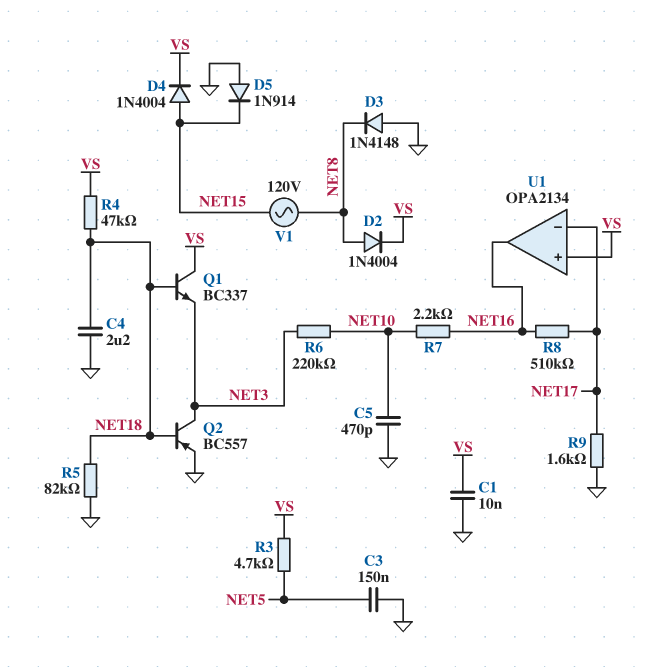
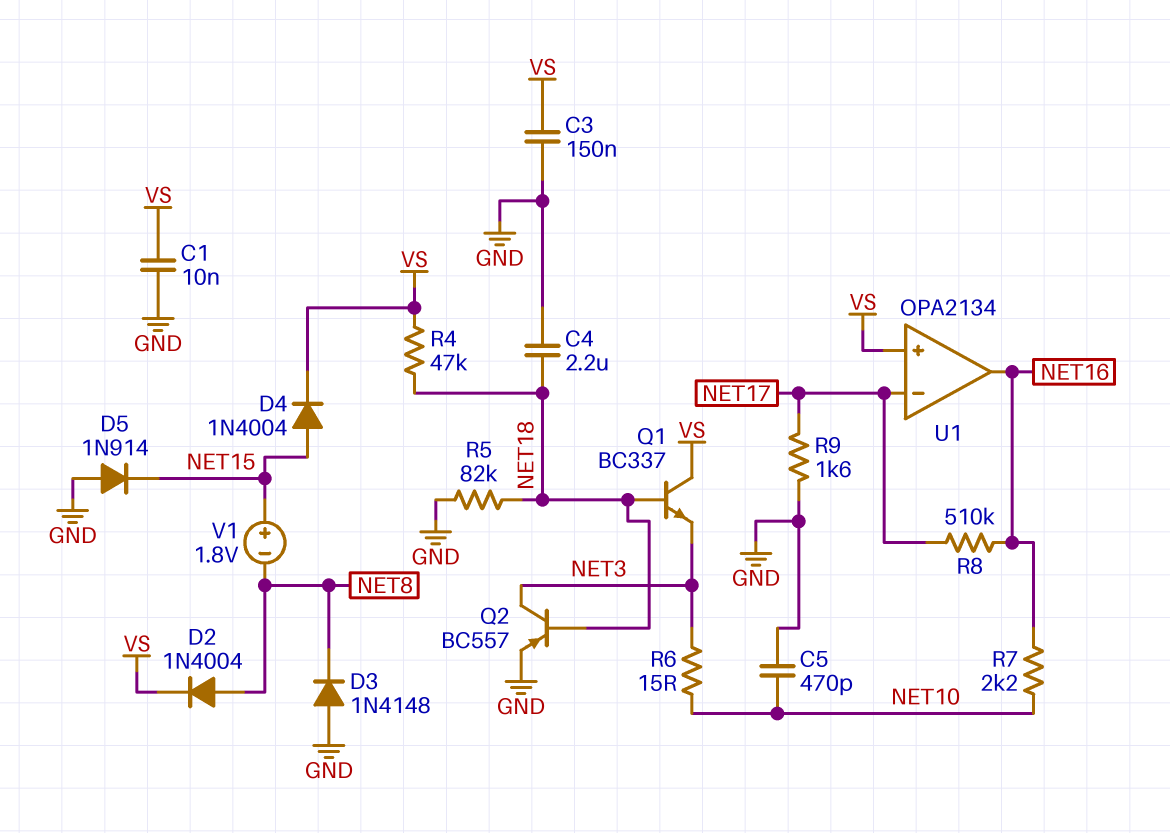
C3: 150nF (GND, NET5) -> 150nF (GND, VS)
R3: 4.7k (NET5, VS) -> none
R6: 220k (NET3, NET10) -> 15 (NET3, NET10)
V1: AC 120V (NET8, NET15) -> 1.8V (plus NET15, minus NET8)

